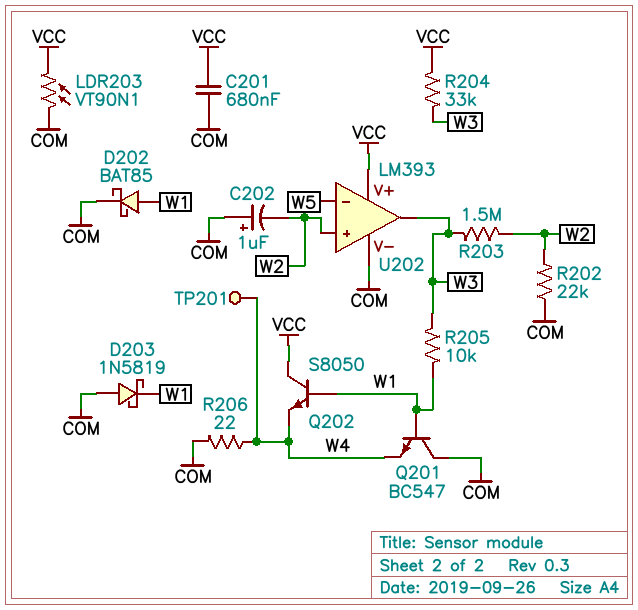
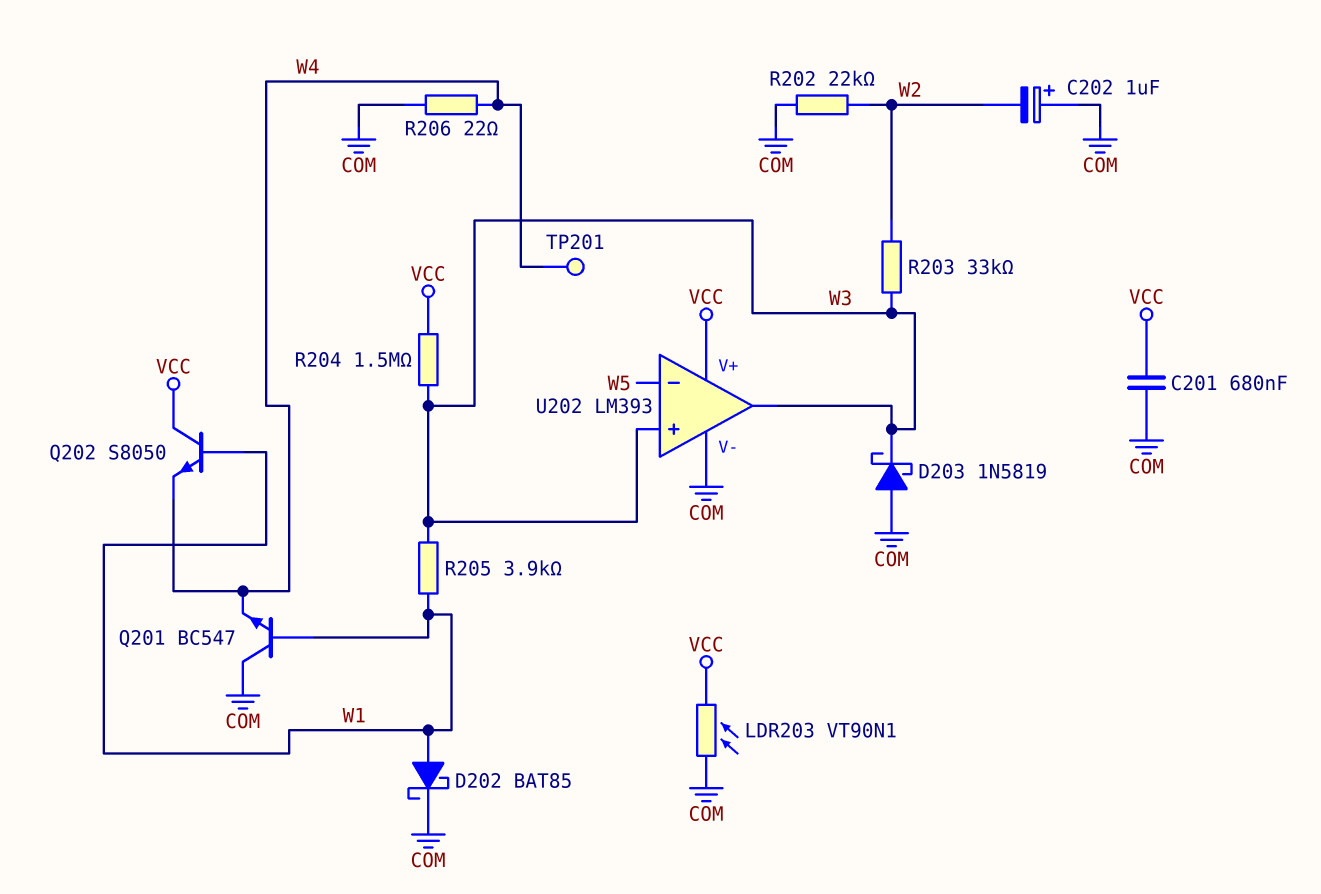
D203: schottky 1N5819 (A COM, K W1) -> schottky 1N5819 (A COM, K W3)
R203: 1.5M (W2, W3) -> 33k (W2, W3)
R204: 33k (VCC, W3) -> 1.5M (VCC, W3)
R205: 10k (W1, W3) -> 3.9k (W1, W3)
U202 pin in+: W2 -> W3

